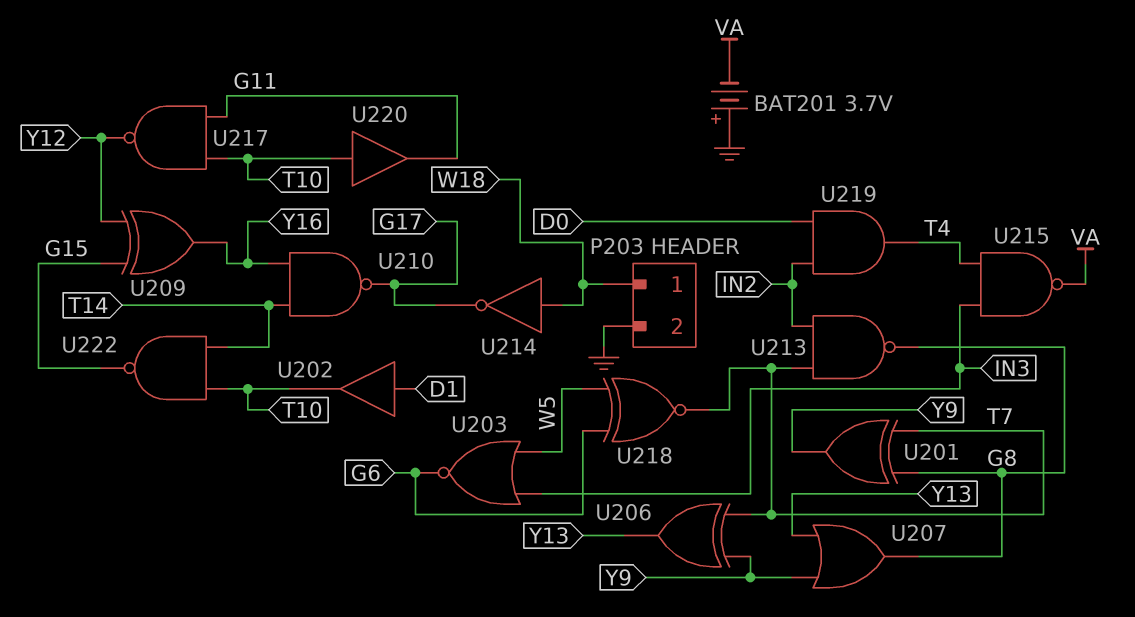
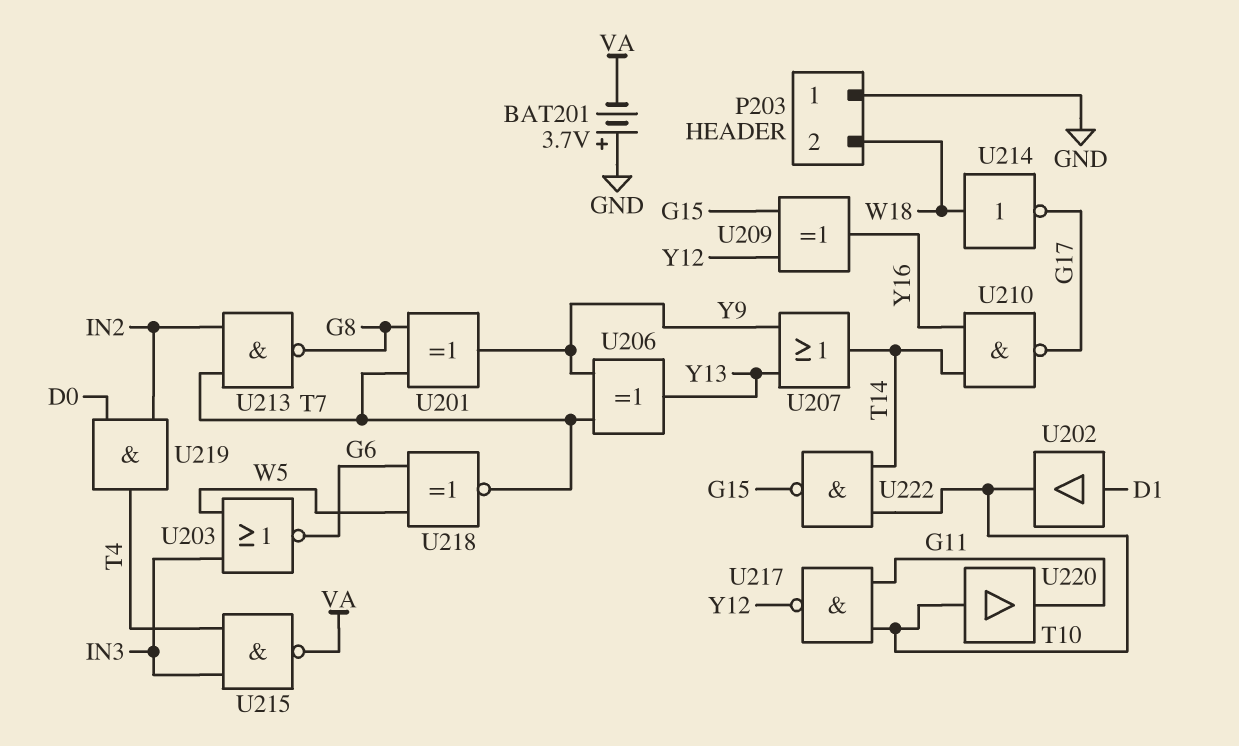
P203 pin 1: W18 -> GND
P203 pin 2: GND -> W18
U207: OR (in Y9, in Y13, out G8) -> OR (in Y9, in Y13, out T14)

